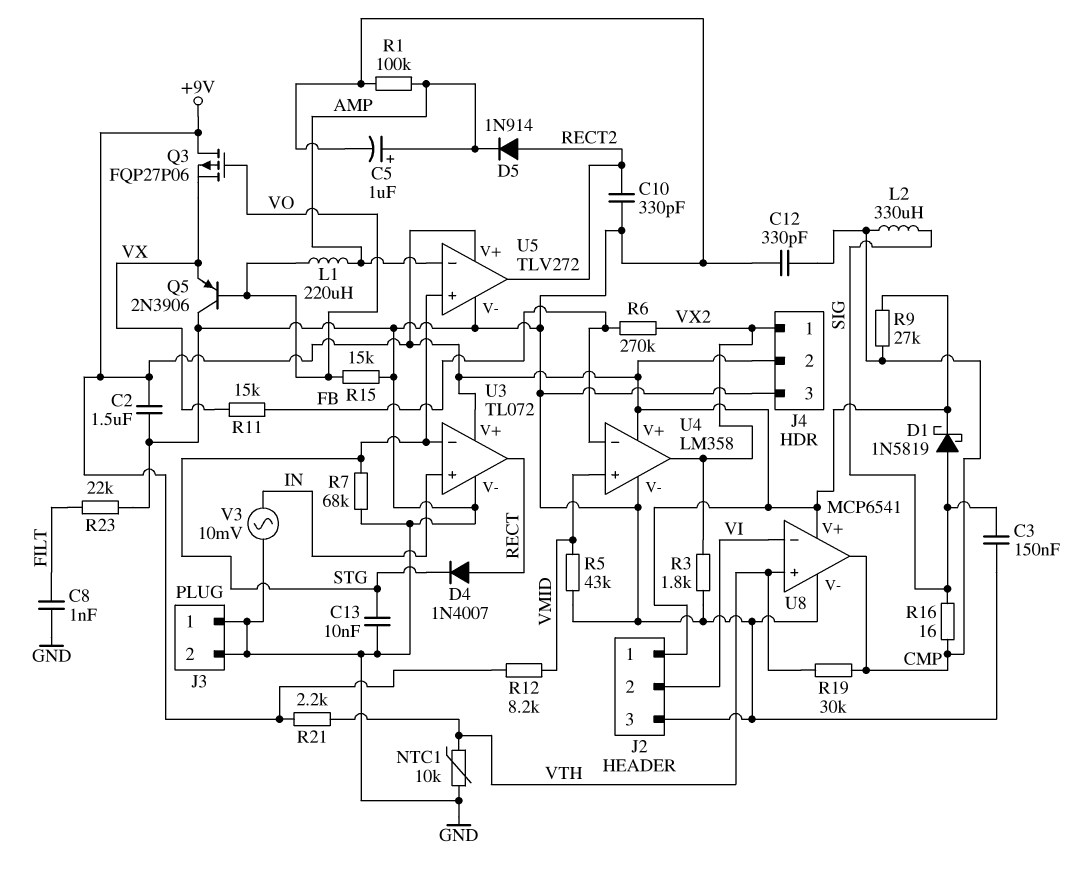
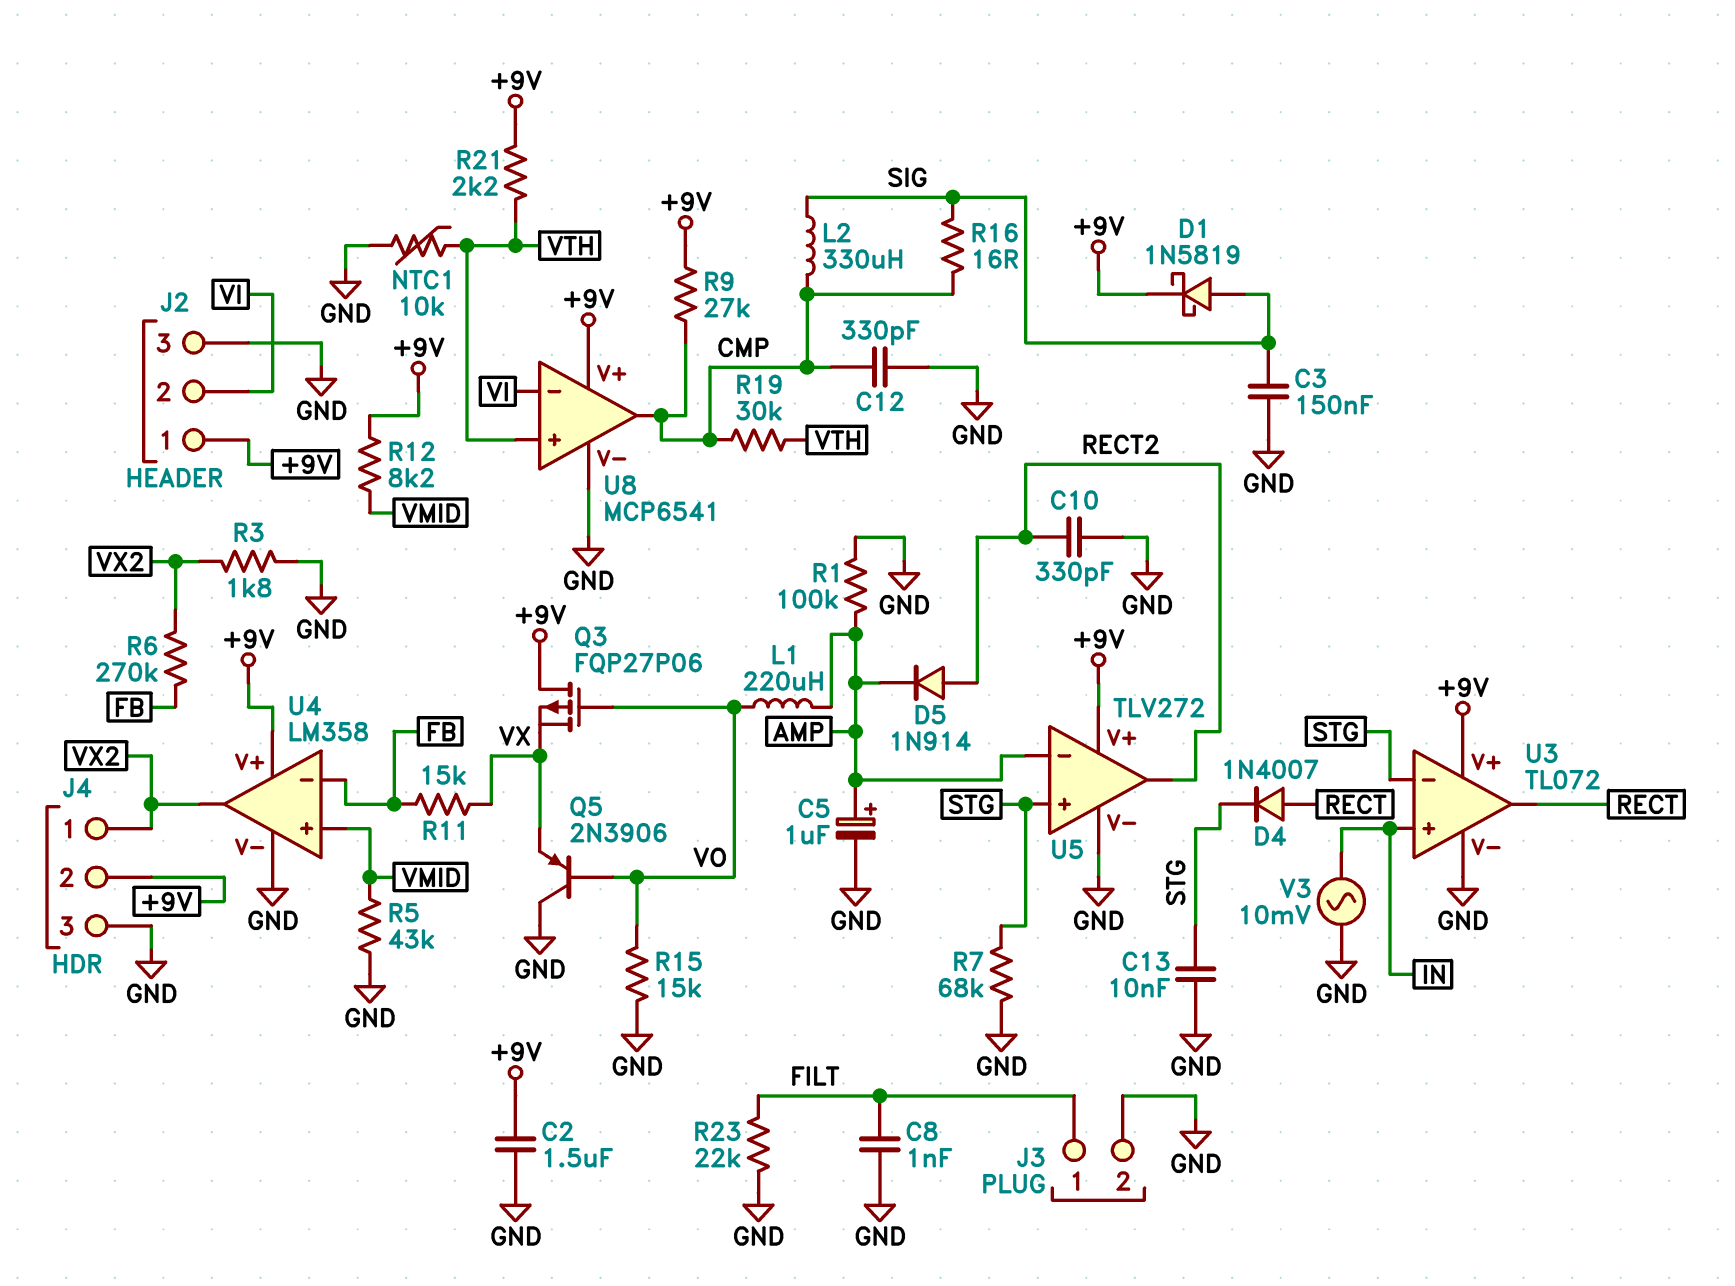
J3 pin 1: GND -> FILT

